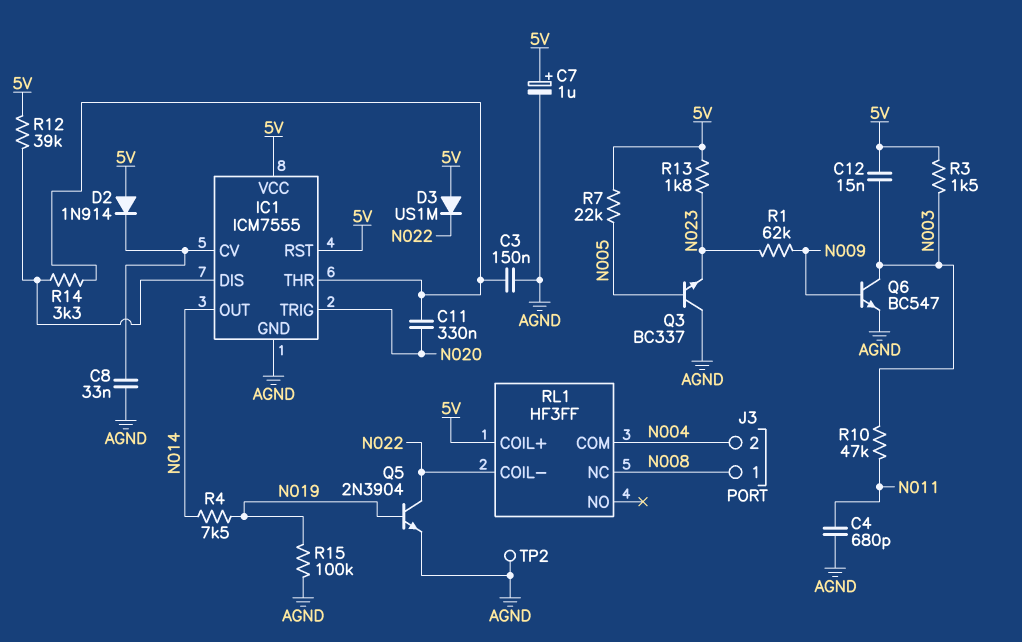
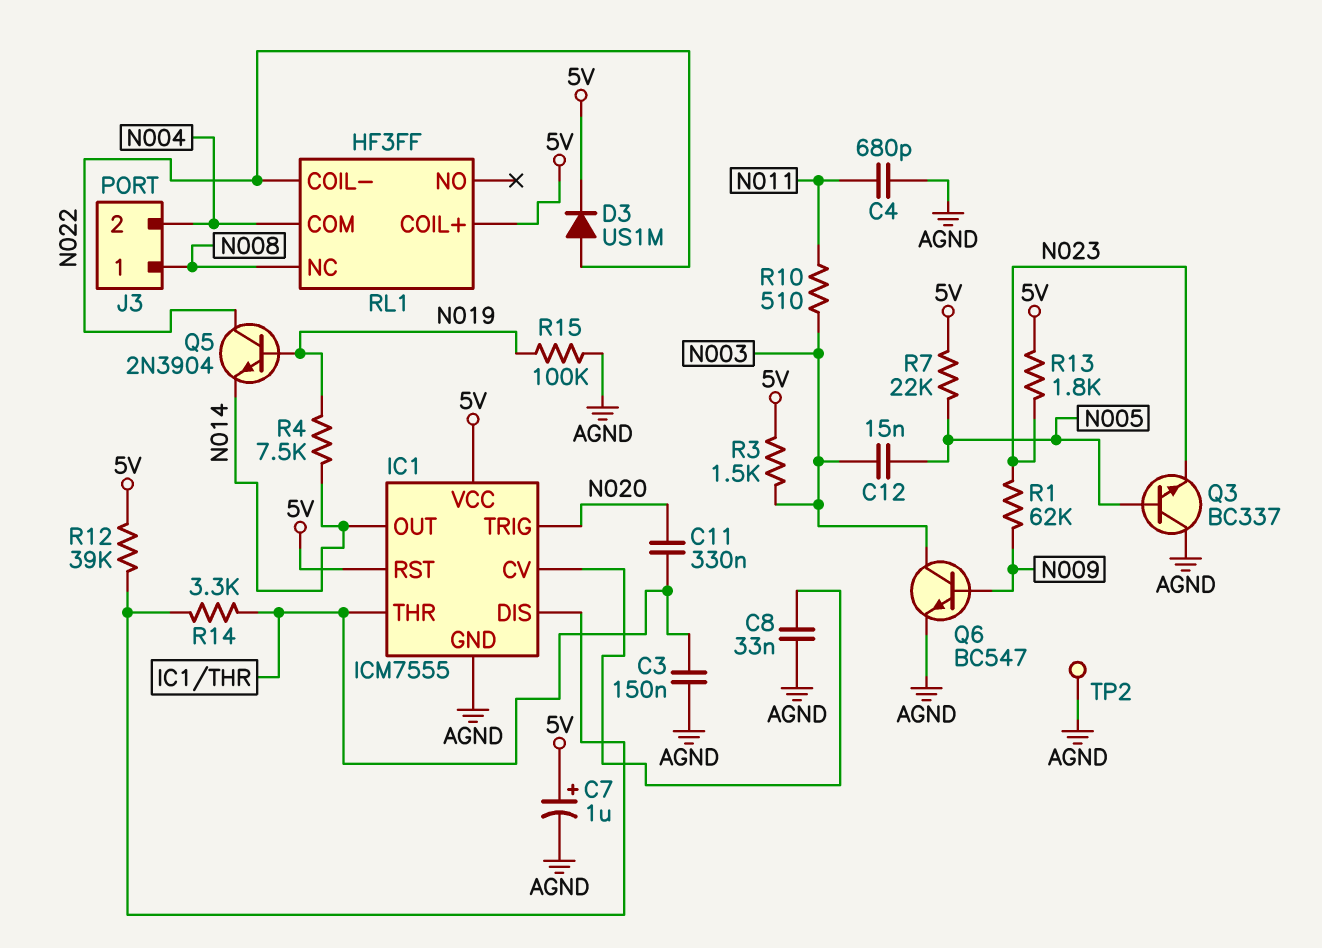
C12: 15nF (5V, N003) -> 15nF (N003, N005)
D2: diode 1N914 (A 5V, K IC1/CV) -> none
D3: diode US1M (A 5V, K N022) -> diode US1M (A N022, K 5V)
Q5: NPN 2N3904 (B N019, C N022, E AGND) -> NPN 2N3904 (B N019, C N022, E N014)
R10: 47k (N003, N011) -> 510 (N003, N011)

